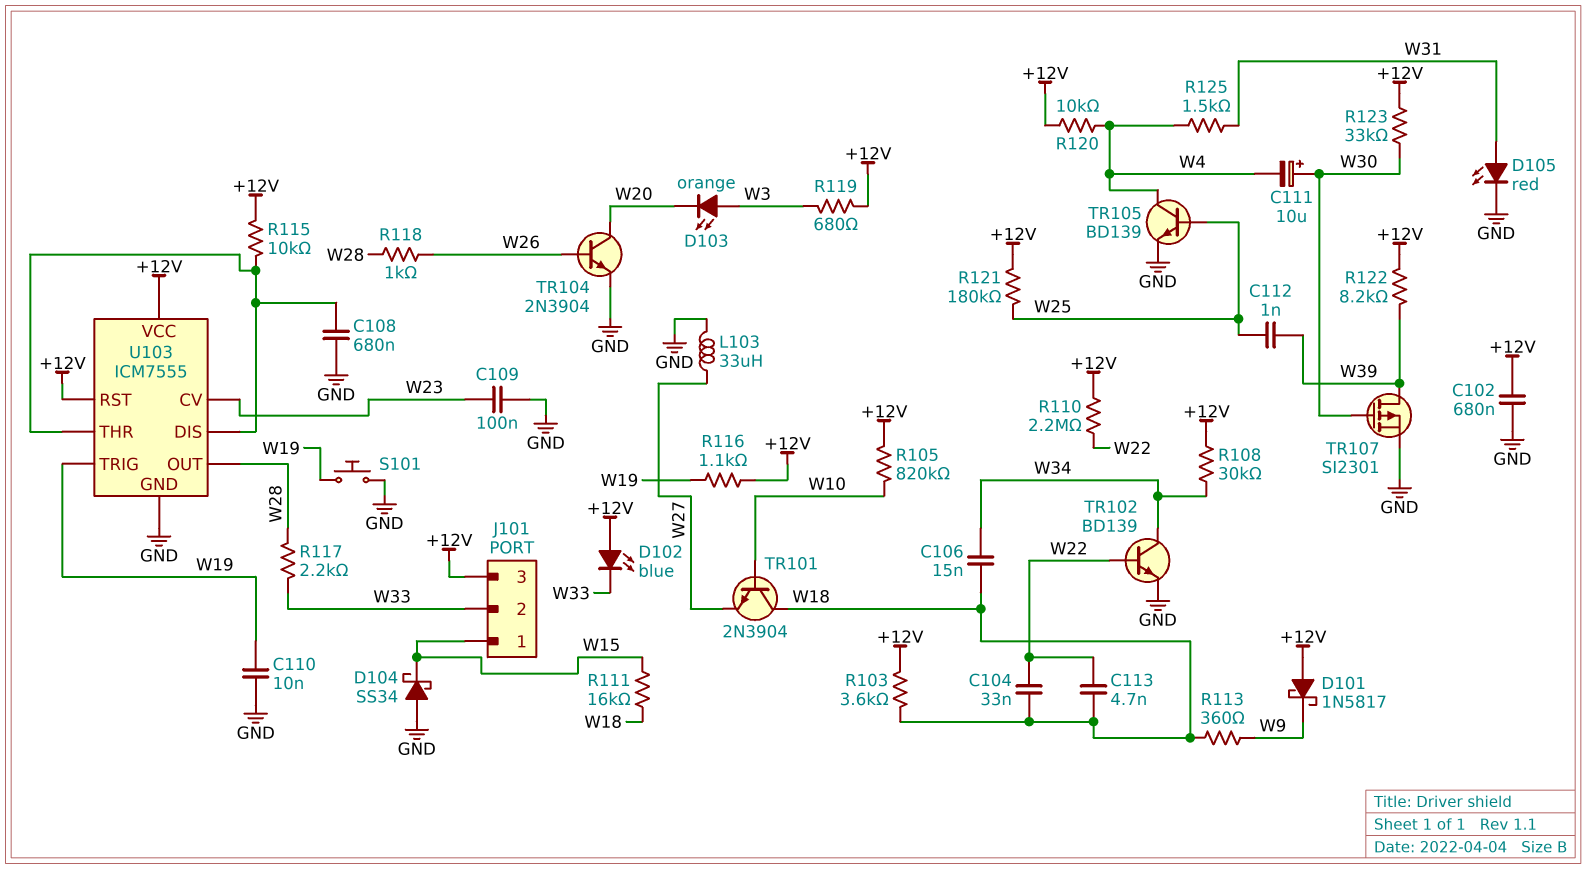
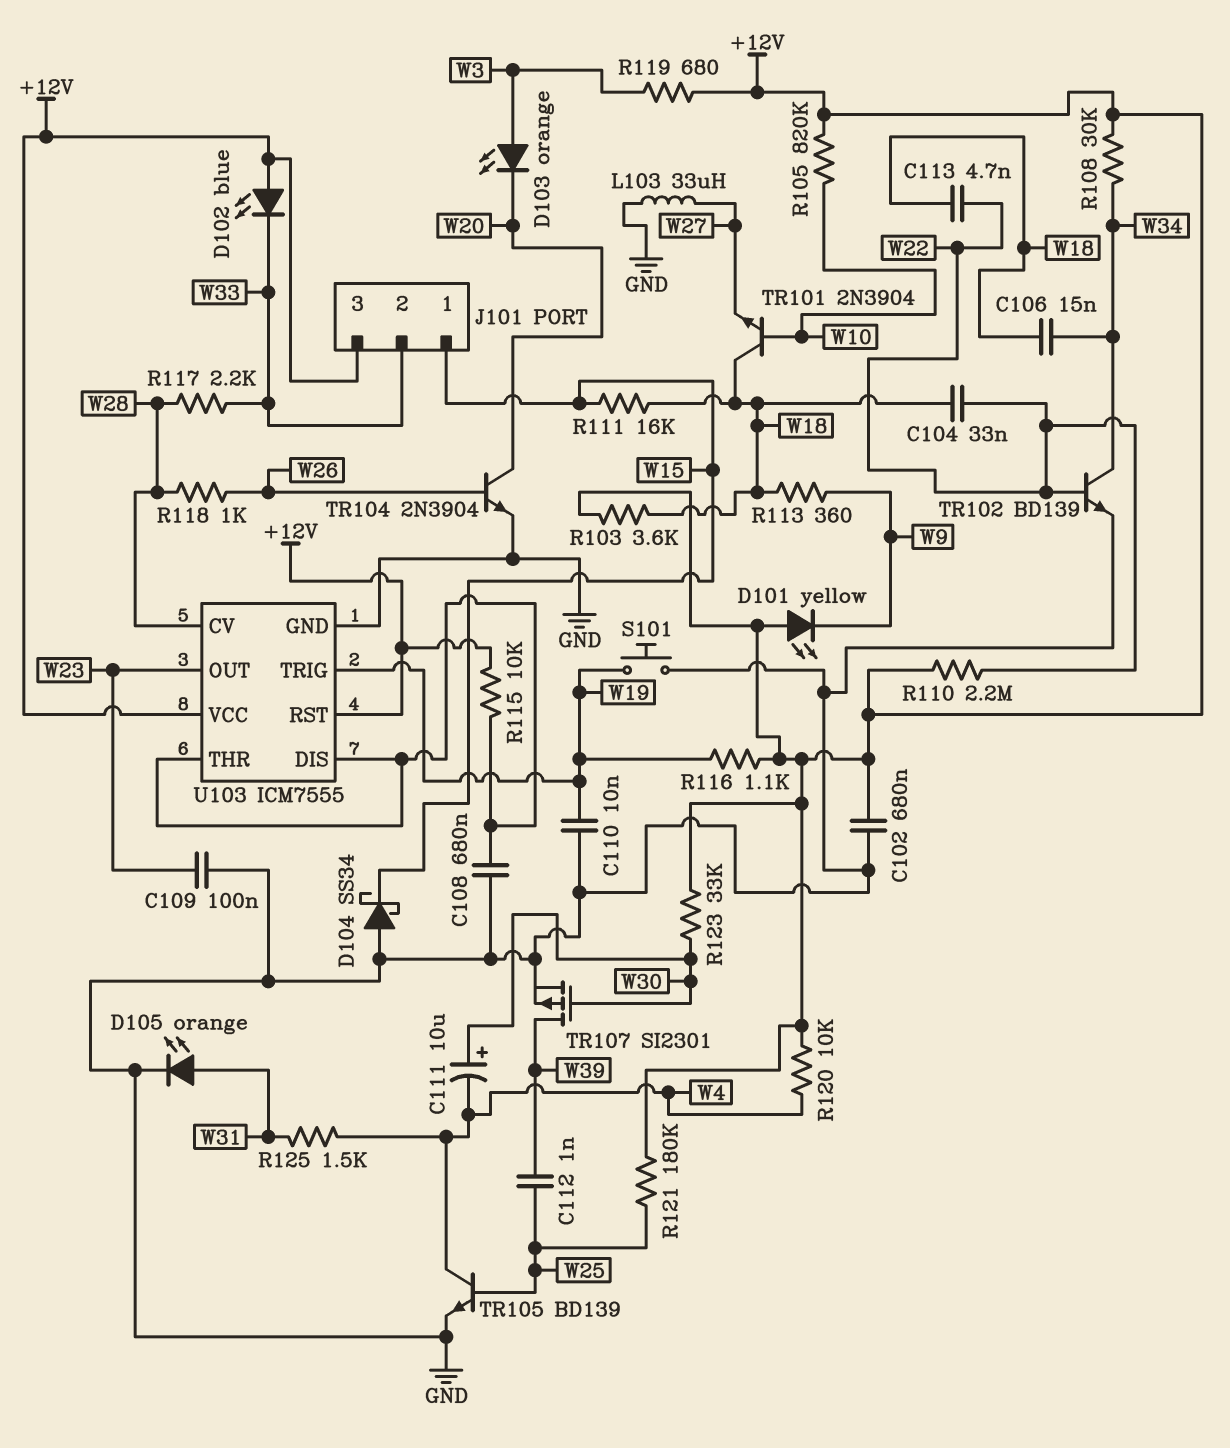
D101: schottky 1N5817 (A +12V, K W9) -> LED yellow (A +12V, K W9)
D105: LED red (A W31, K GND) -> LED orange (A W31, K GND)
R122: 8.2k (+12V, W39) -> none
U103 pin CV: W23 -> W28
U103 pin OUT: W28 -> W23

